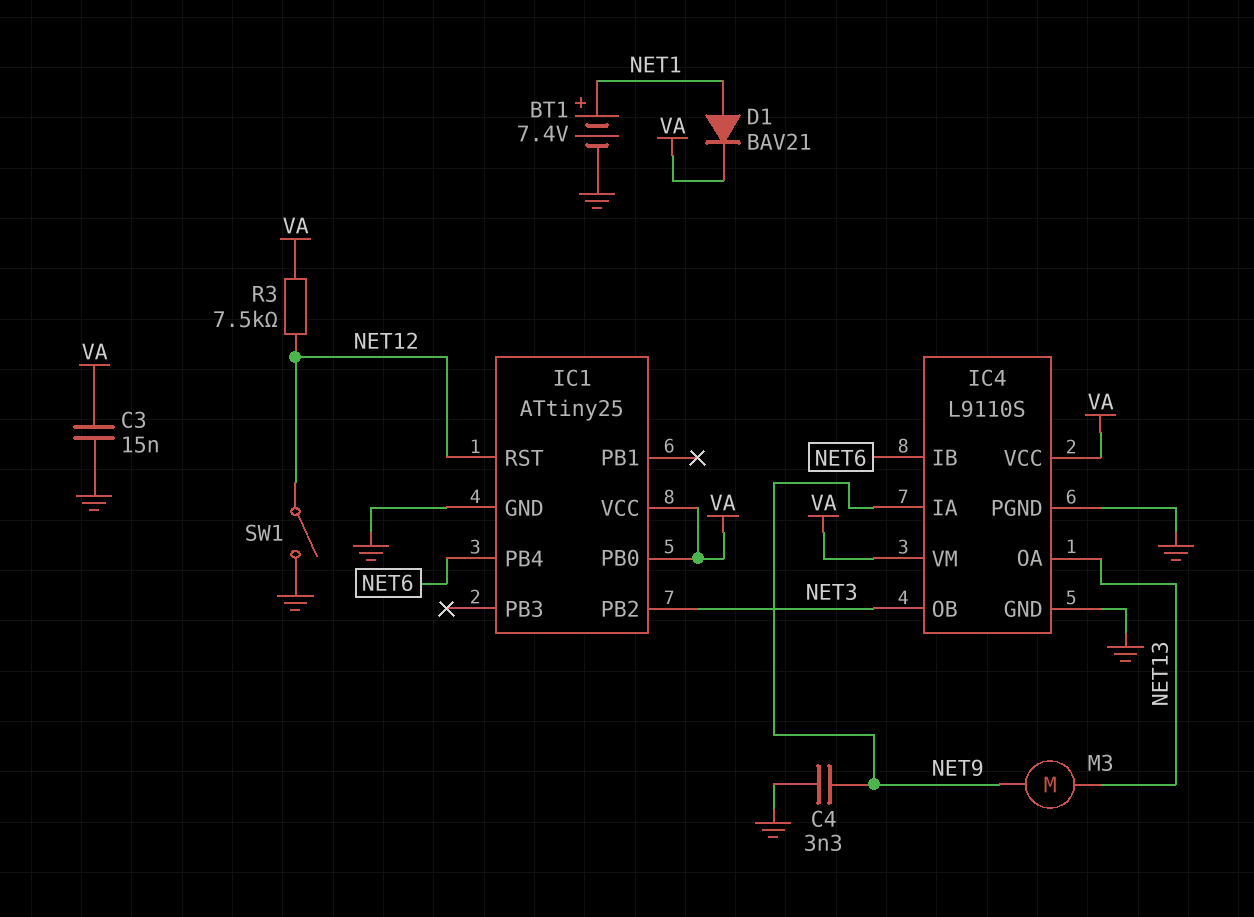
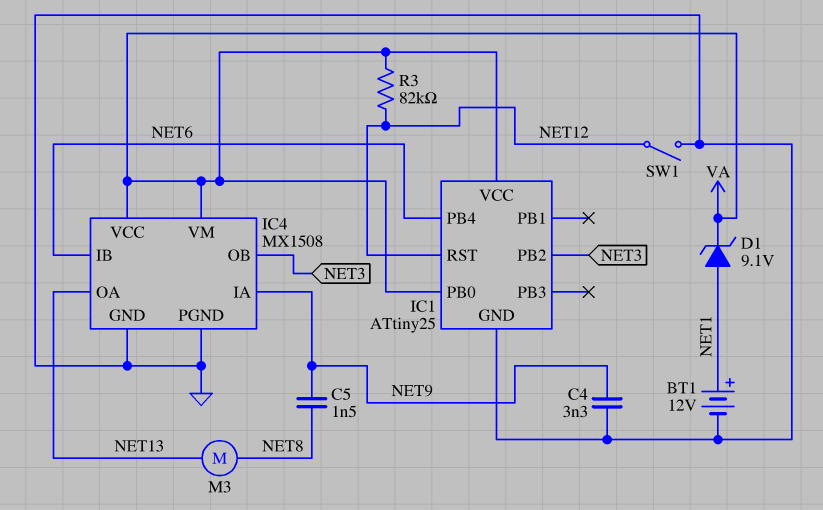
BT1: 7.4V (plus NET1, minus GND) -> 12V (plus NET1, minus GND)
C3: 15nF (GND, VA) -> none
C5: none -> 1.5nF (NET8, NET9)
D1: diode BAV21 (A NET1, K VA) -> zener 9.1V (A NET1, K VA)
IC4: L9110S -> MX1508
M3: motor (NET9, NET13) -> motor (NET8, NET13)
R3: 7.5k (NET12, VA) -> 82k (NET12, VA)

